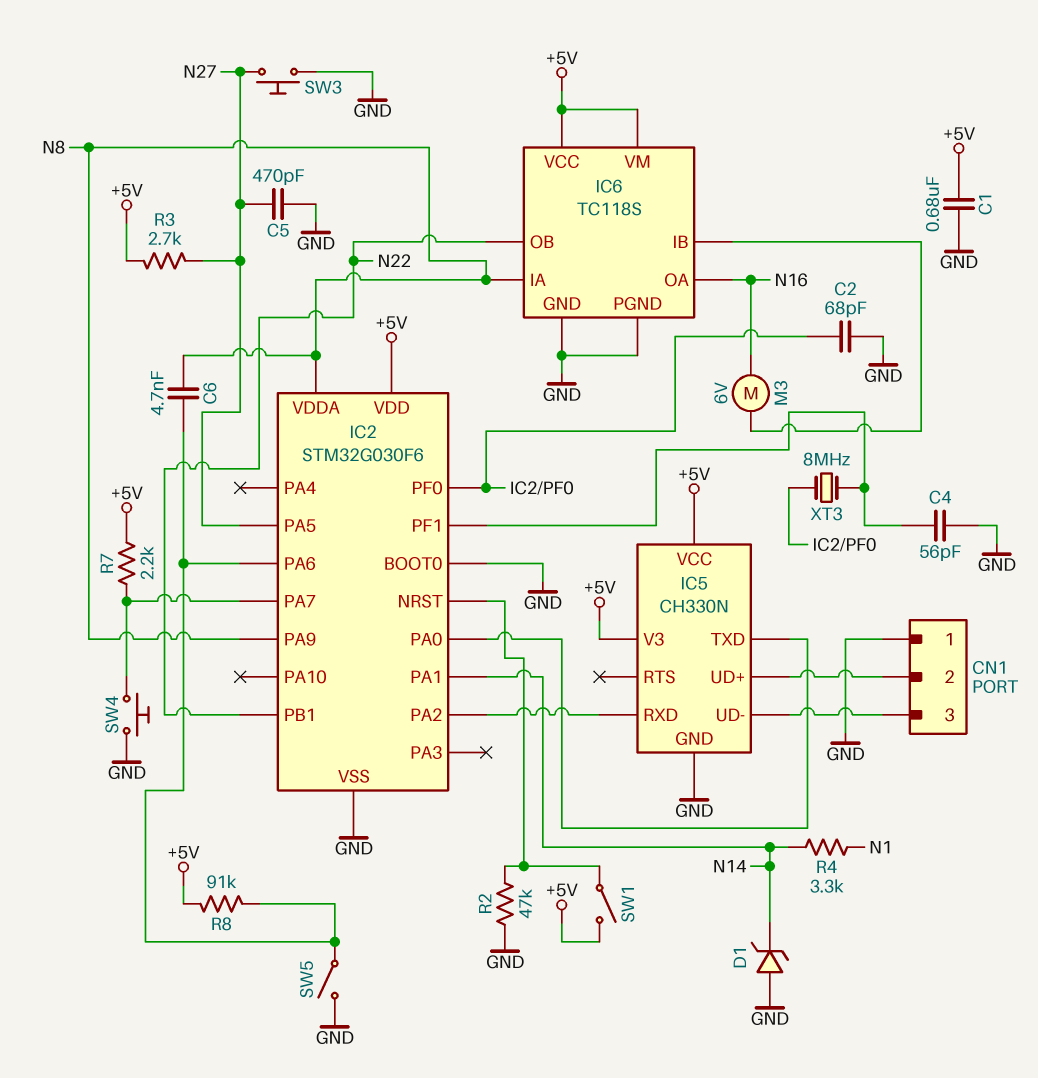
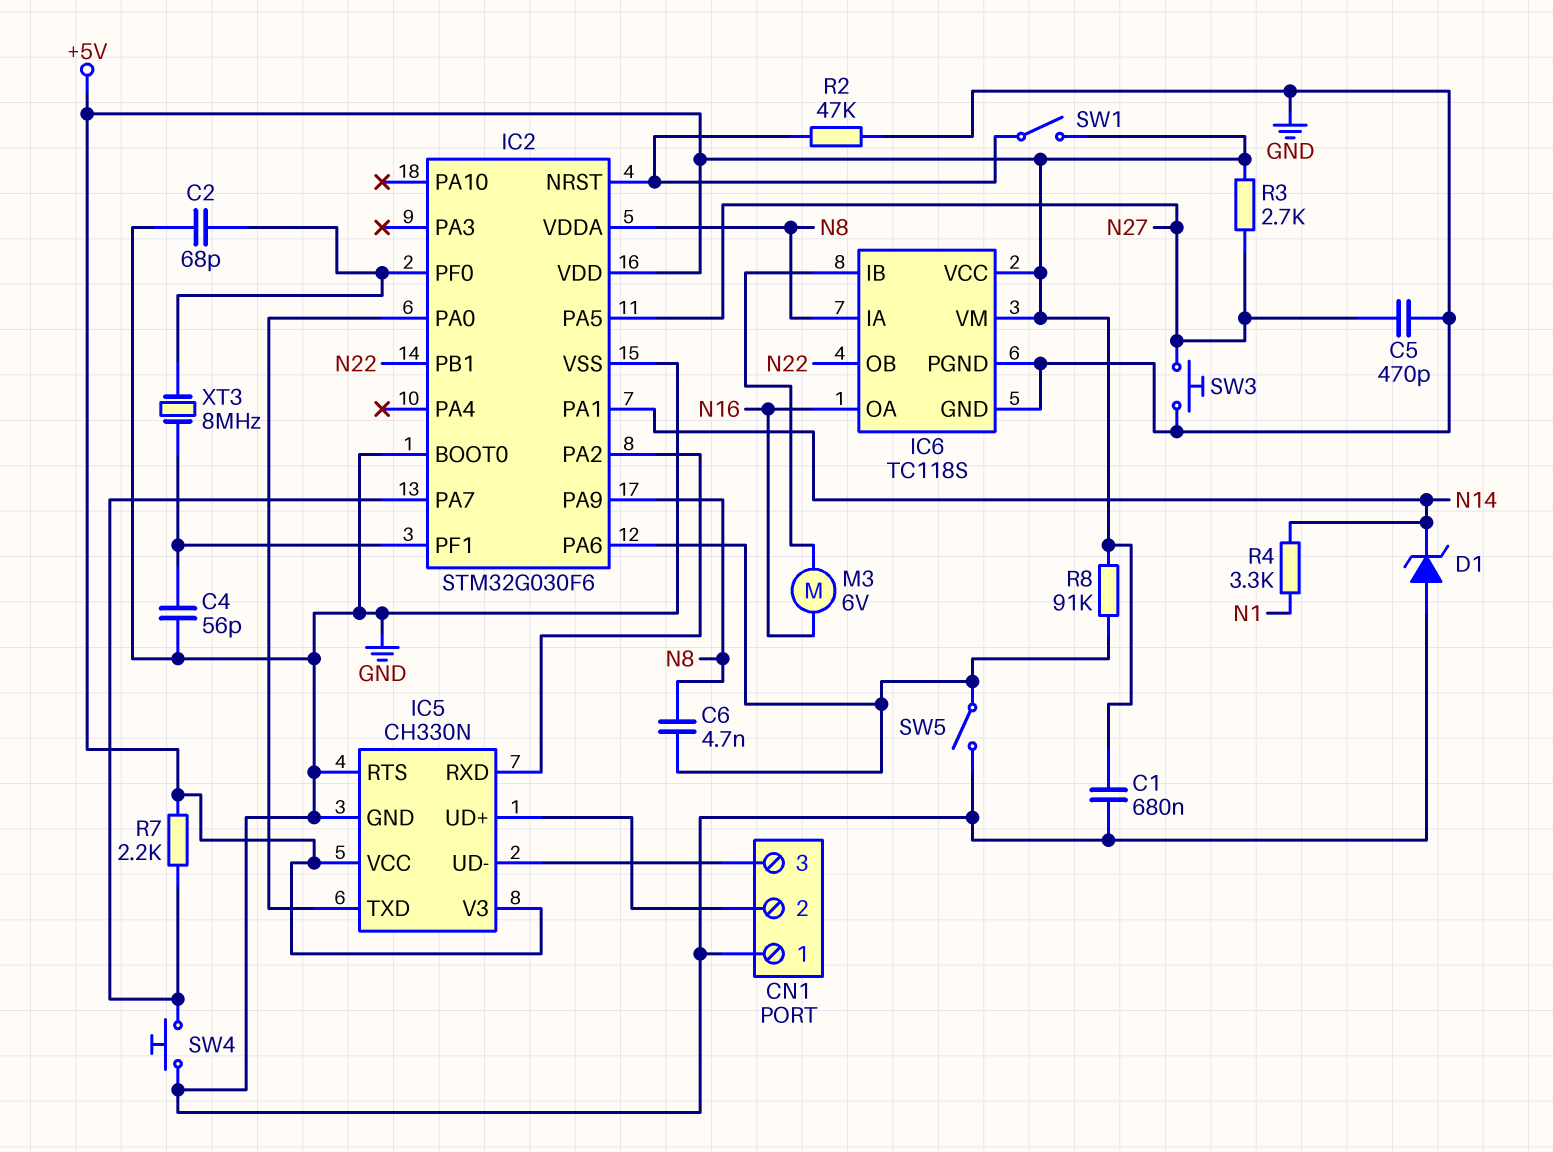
IC5 pin RTS: none -> GND

